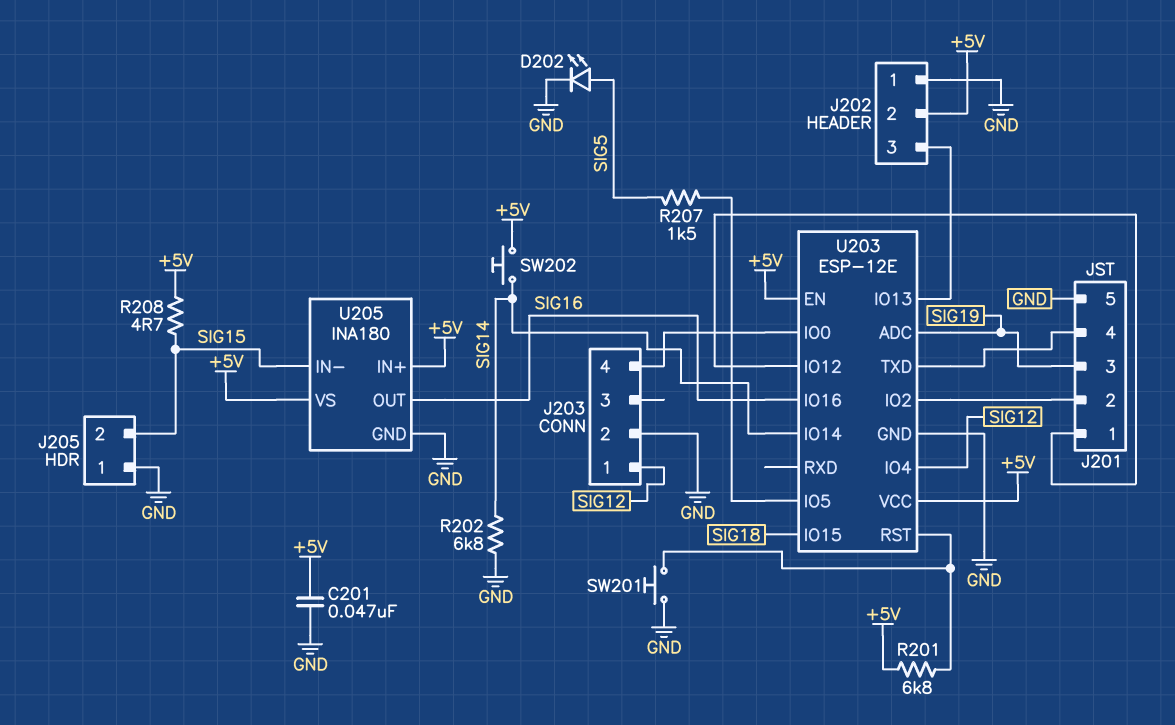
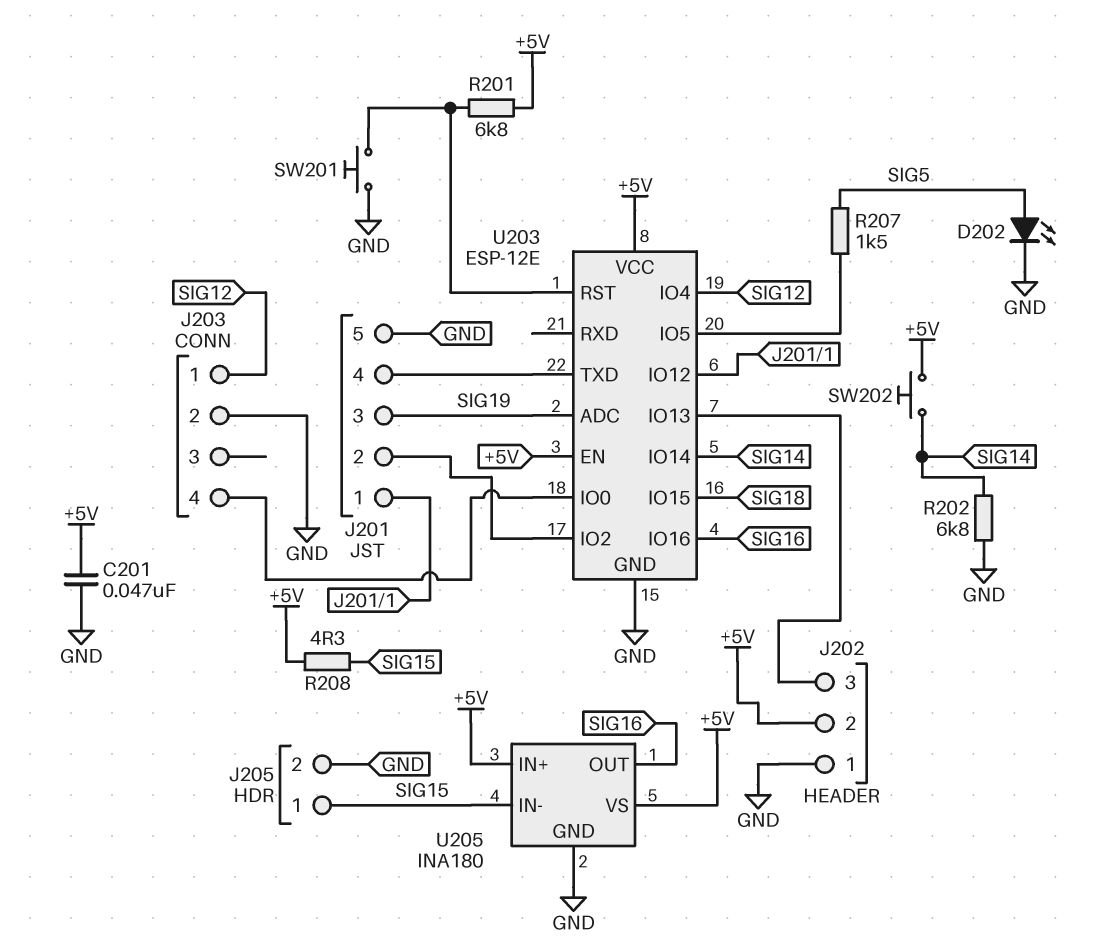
J205 pin 1: GND -> SIG15
J205 pin 2: SIG15 -> GND
R208: 4.7 (+5V, SIG15) -> 4.3 (+5V, SIG15)

